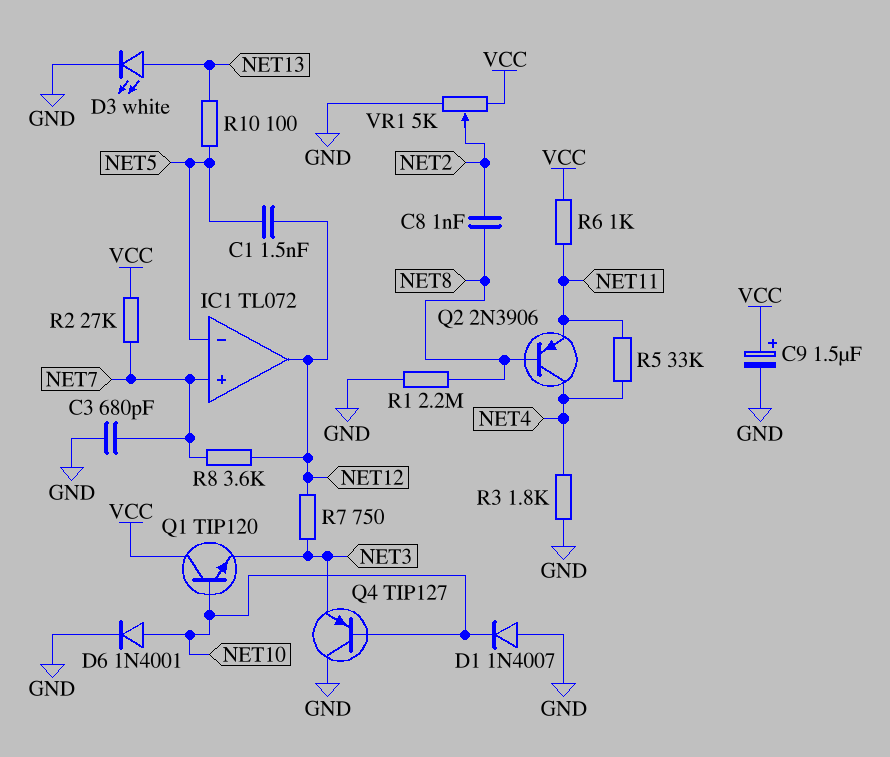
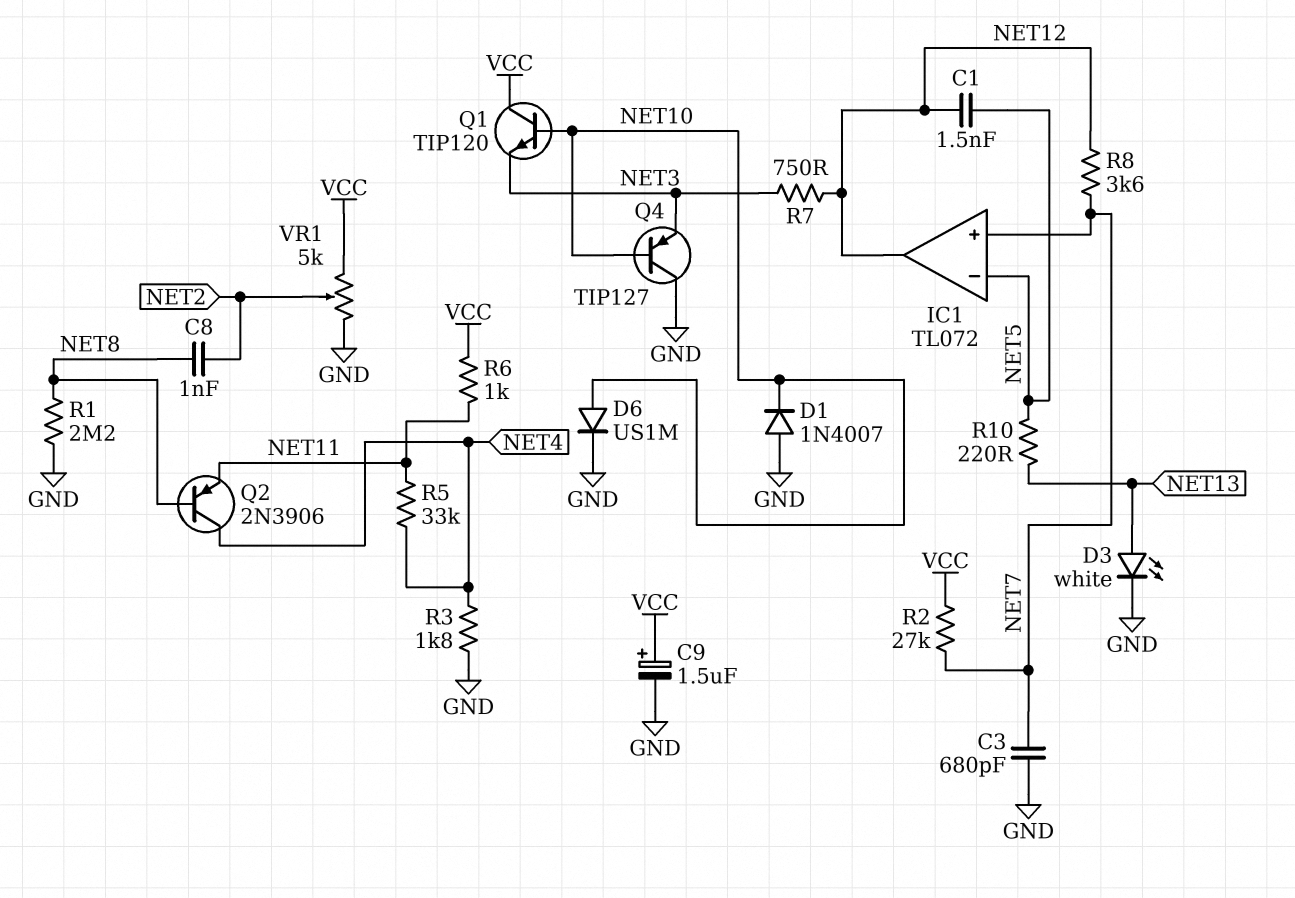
D6: diode 1N4001 (A NET10, K GND) -> diode US1M (A NET10, K GND)
R10: 100 (NET5, NET13) -> 220 (NET5, NET13)

